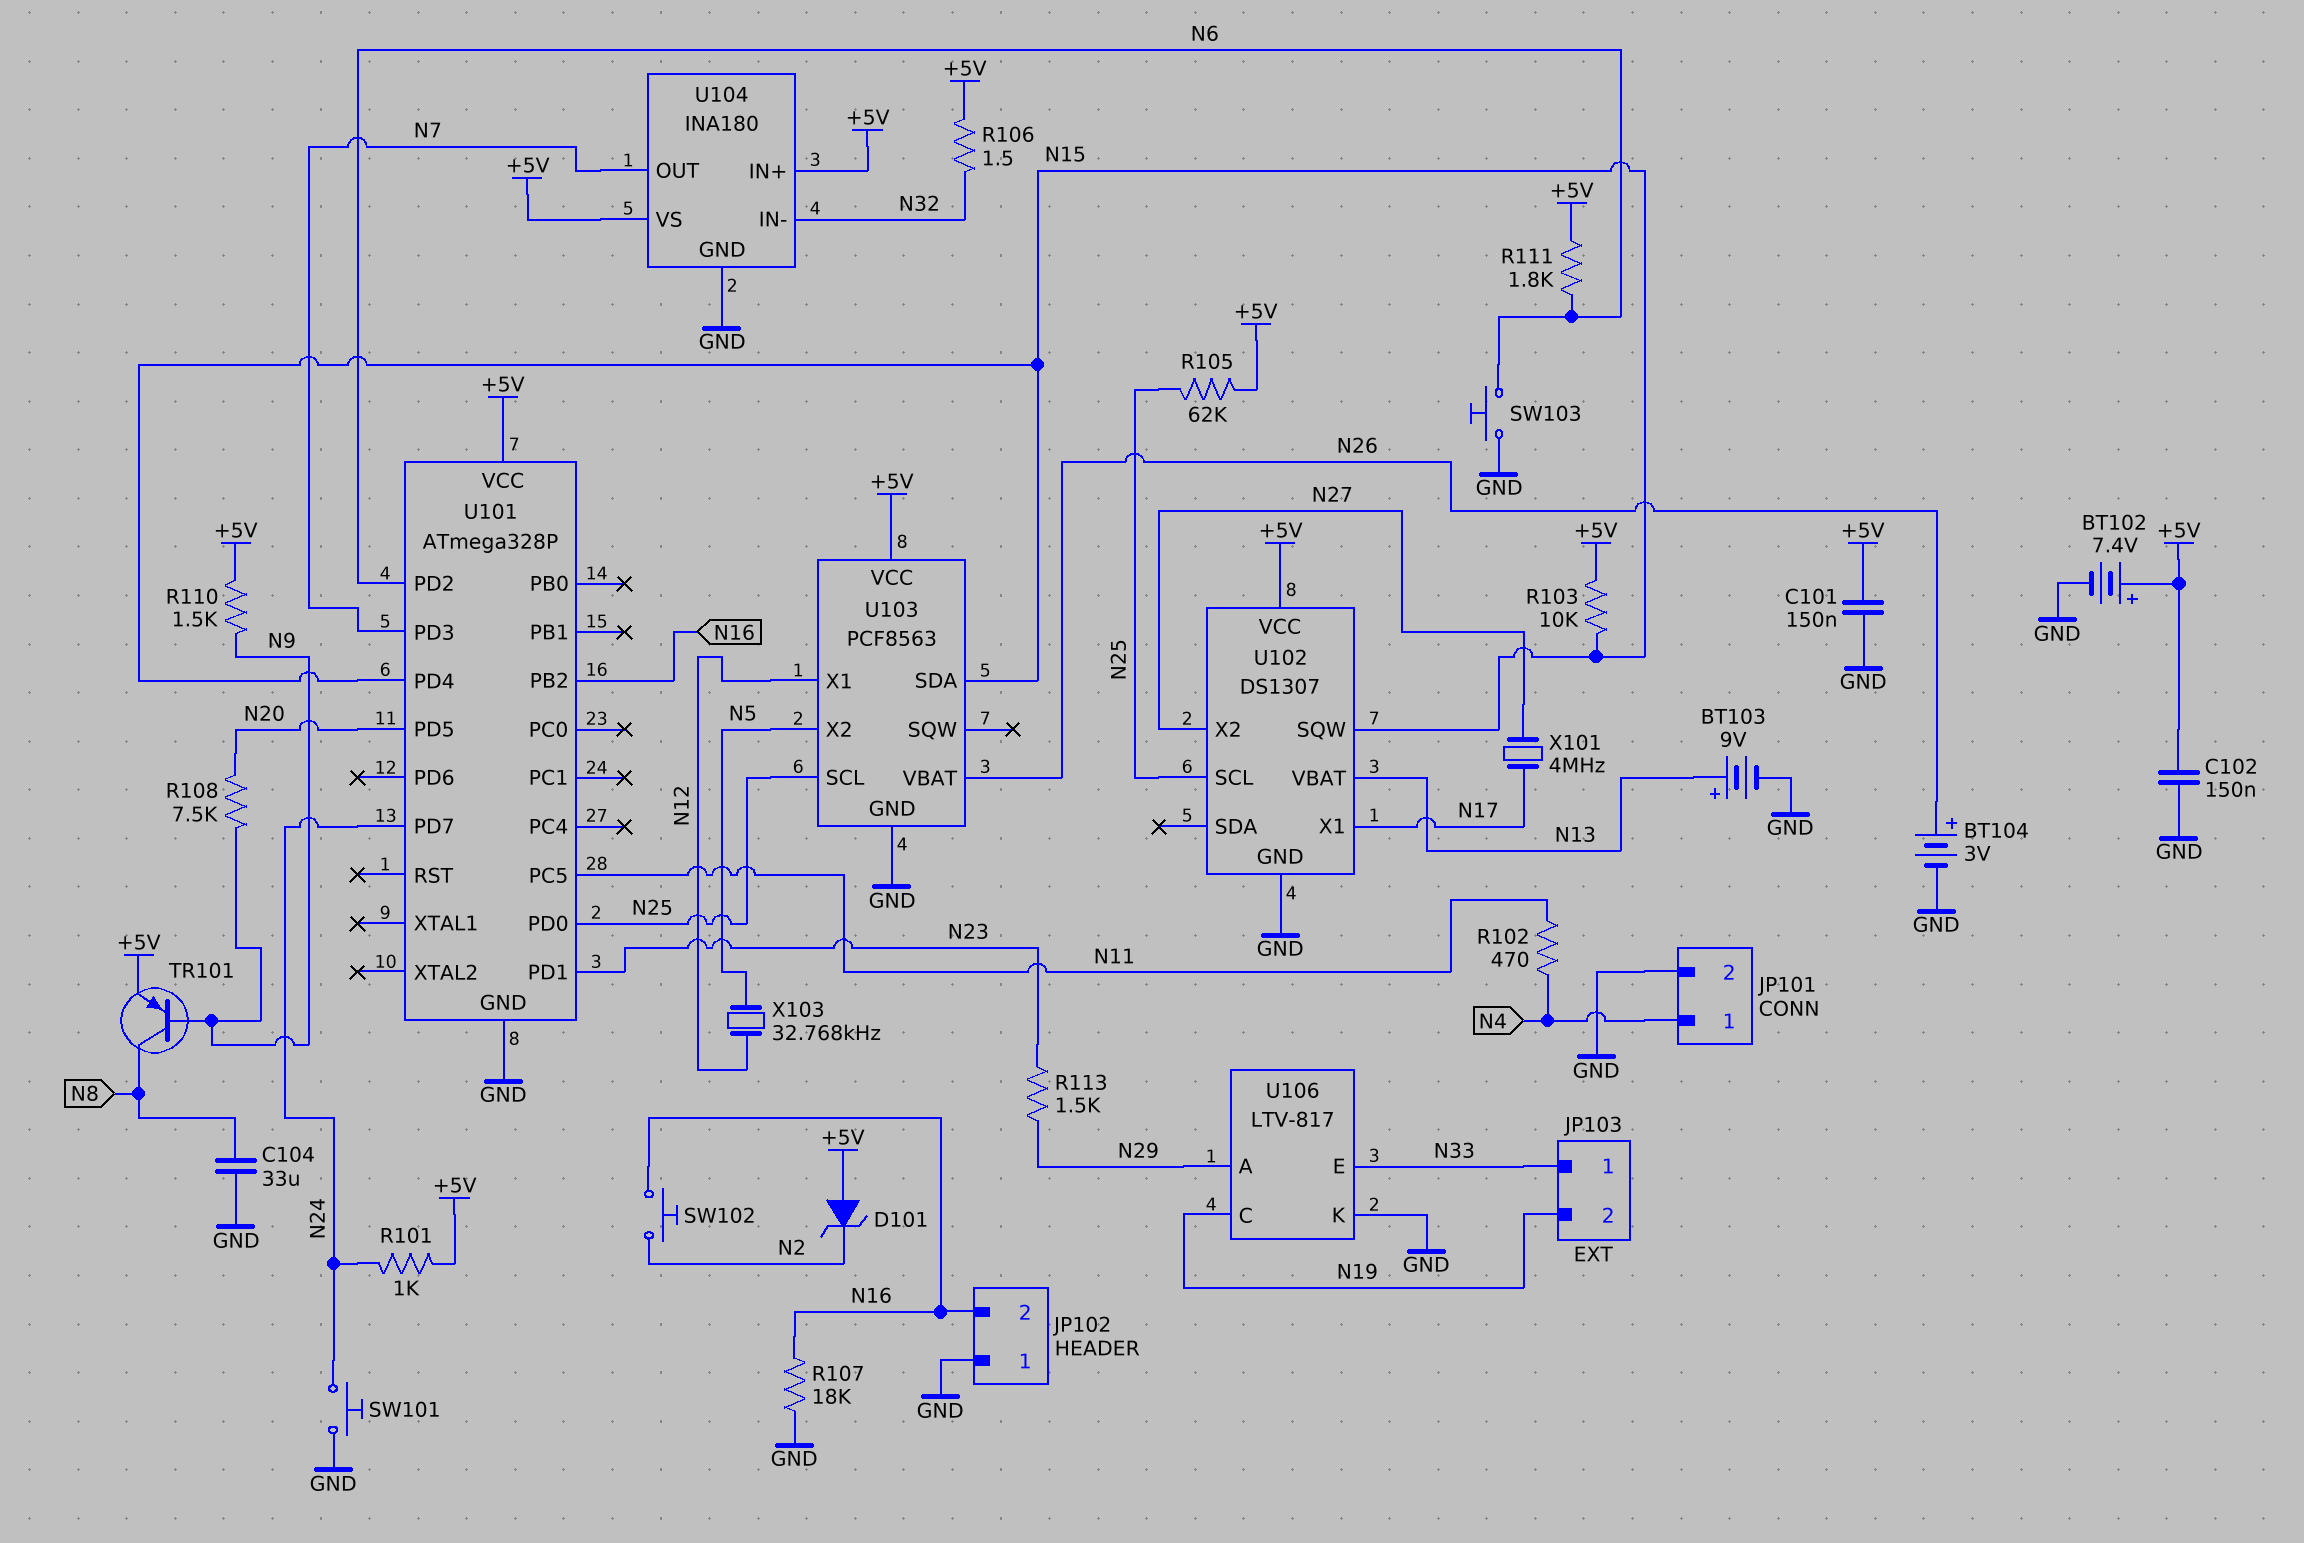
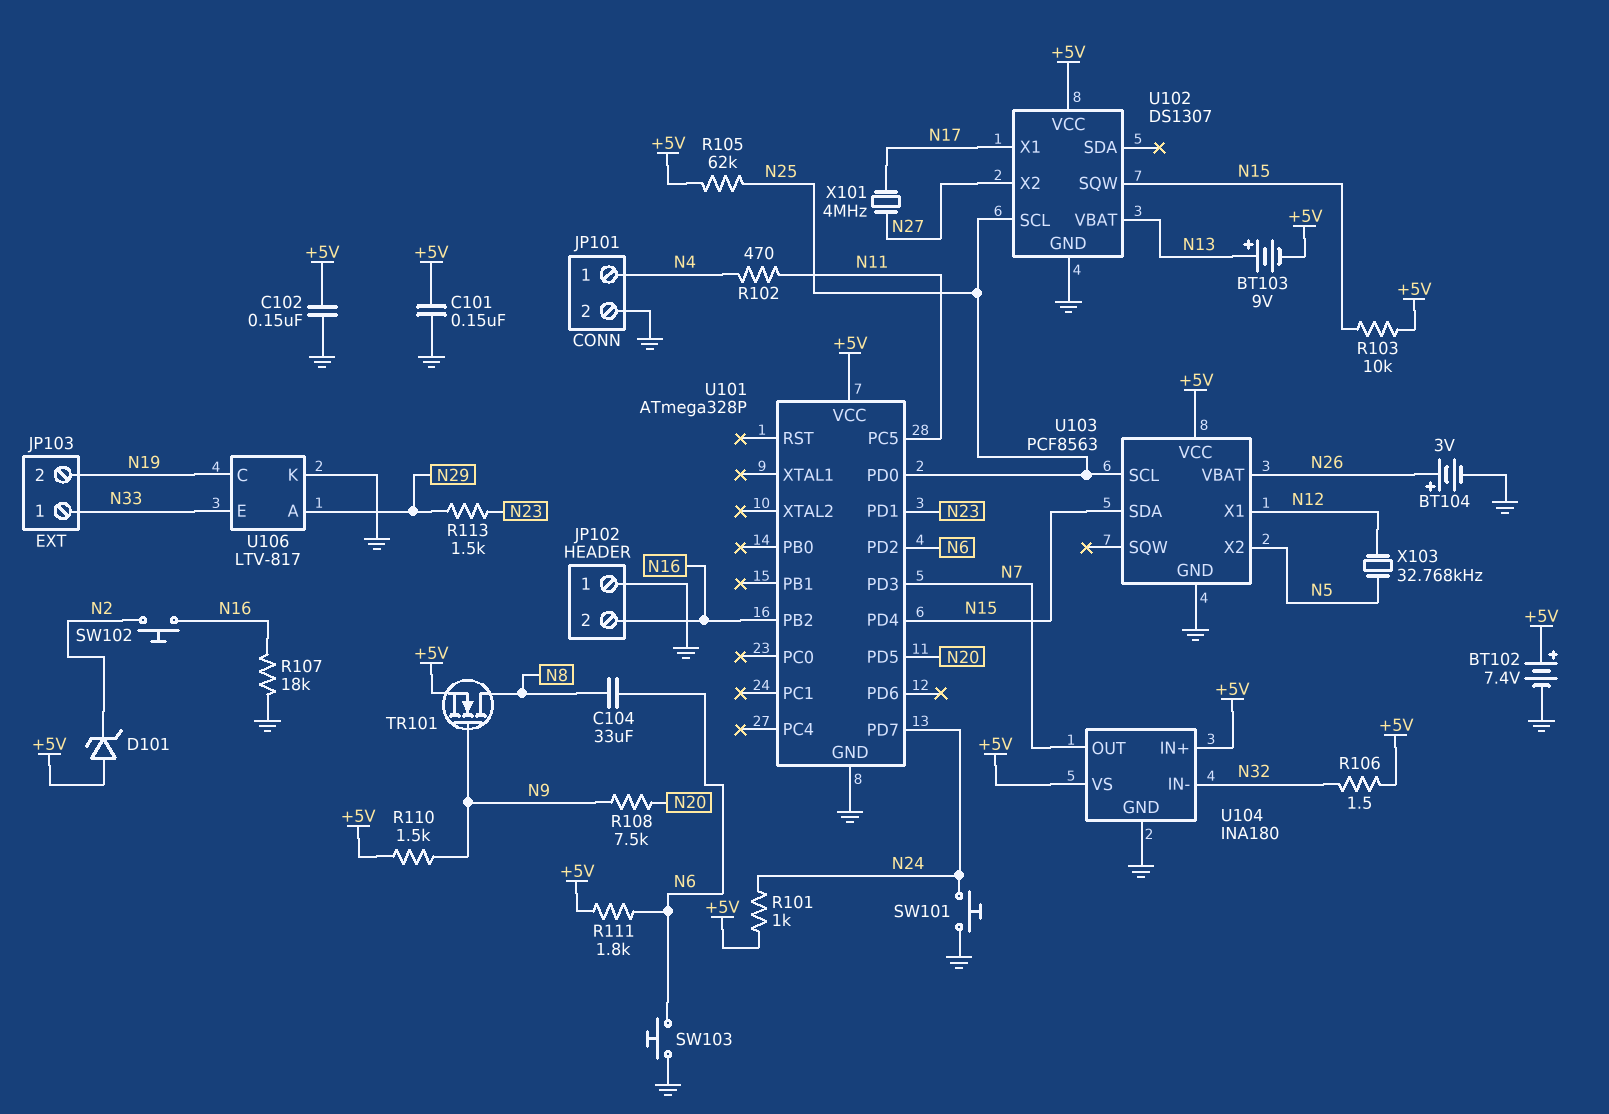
BT103: 9V (plus N13, minus GND) -> 9V (plus N13, minus +5V)
C104: 33uF (GND, N8) -> 33uF (N6, N8)
TR101: PNP (B N9, C N8, E +5V) -> NMOS (G N9, D N8, S +5V)

